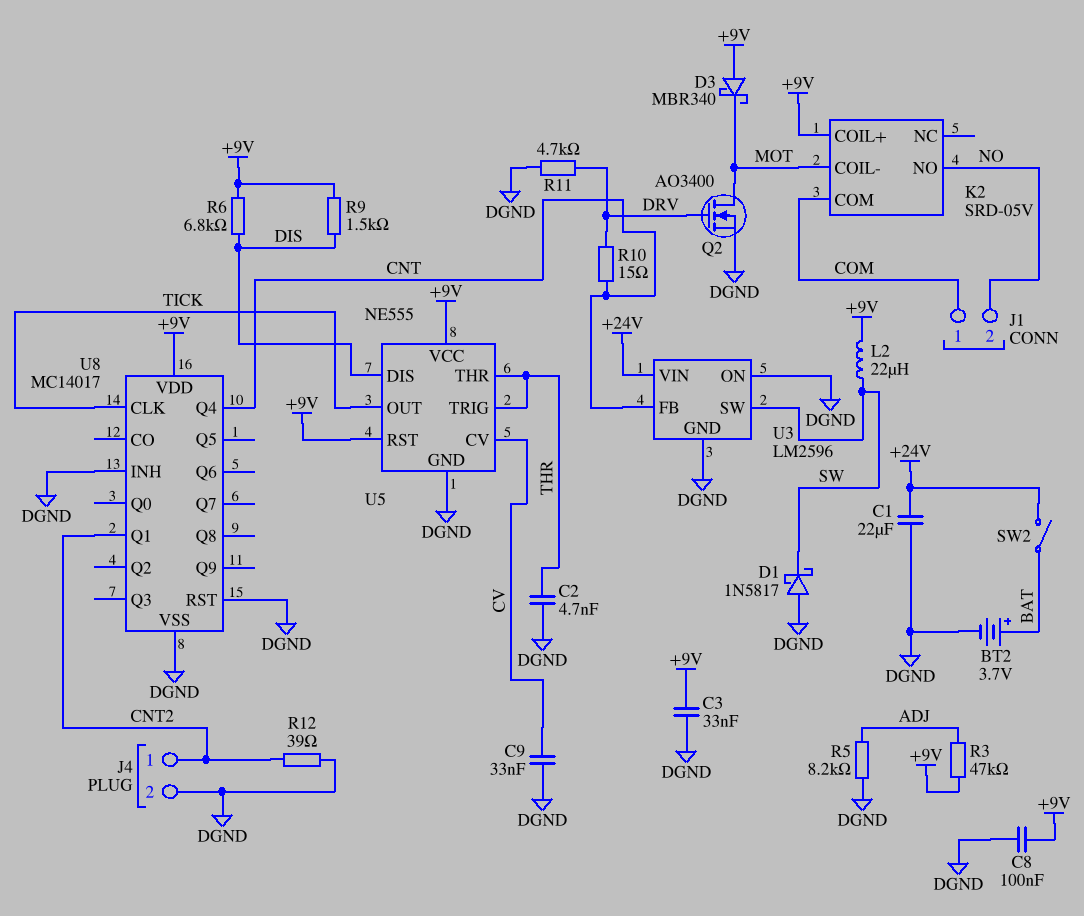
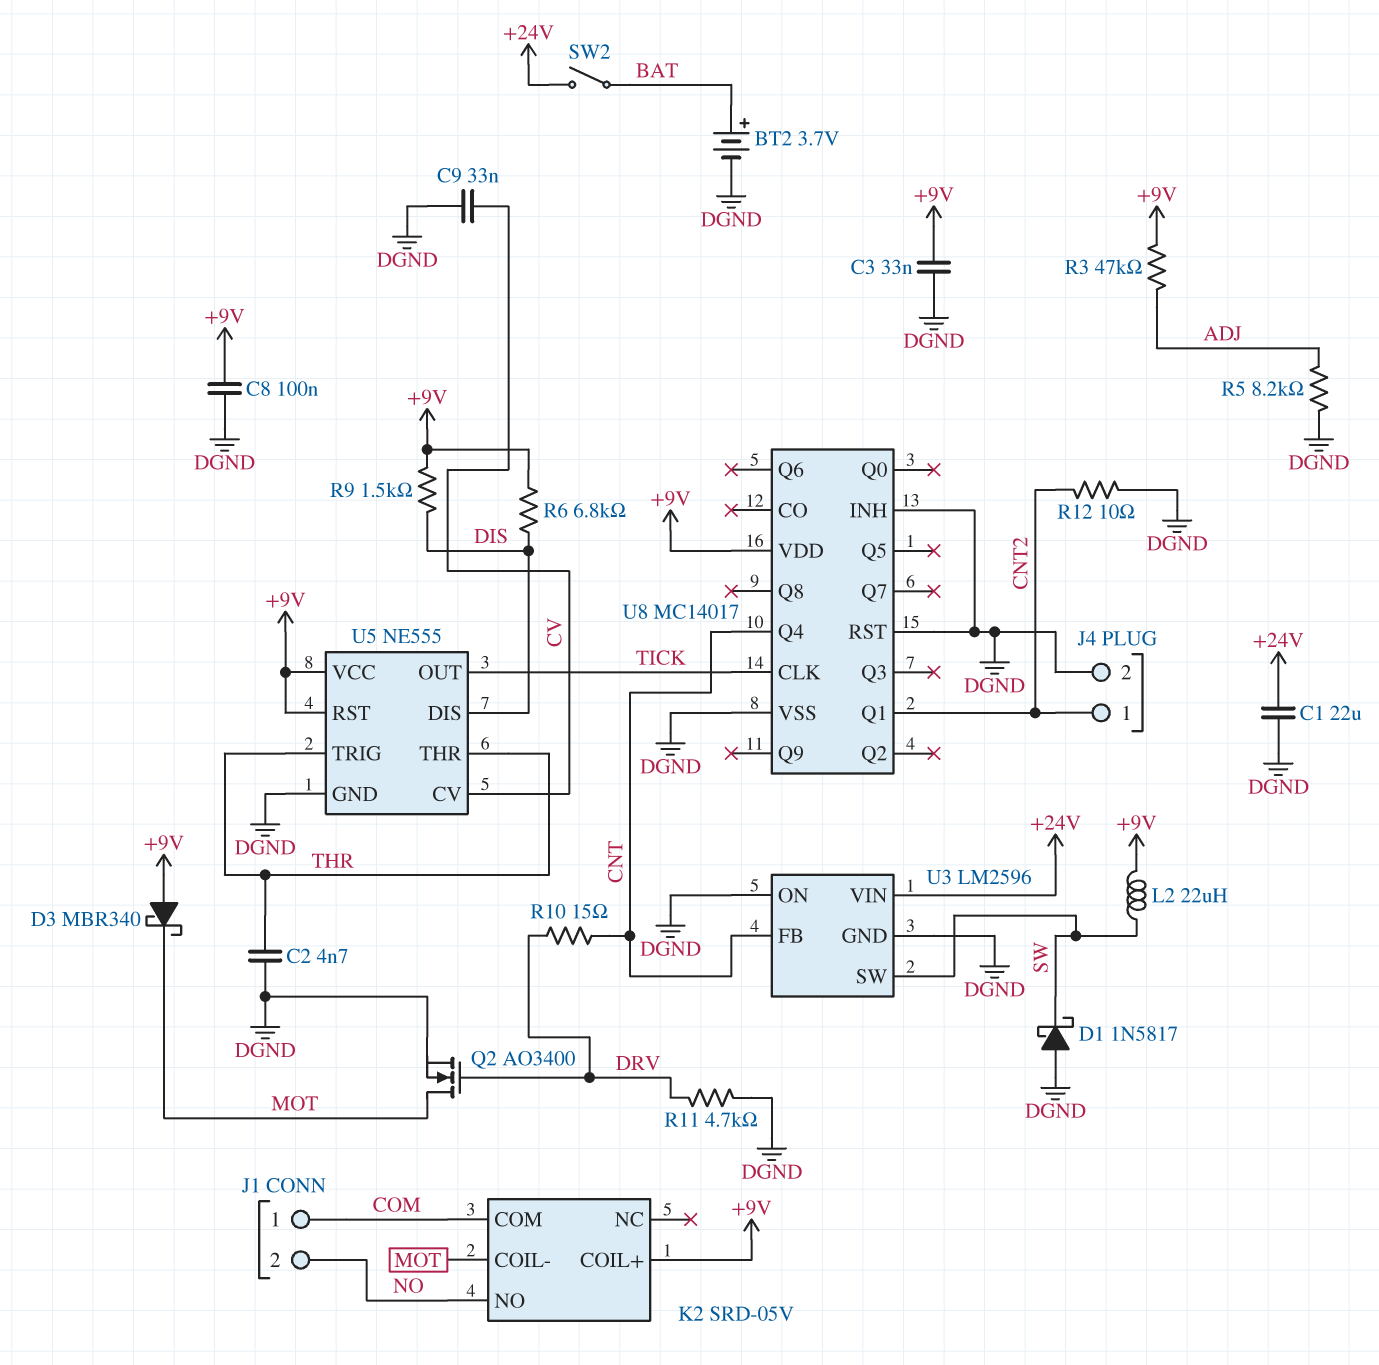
R12: 39 (CNT2, DGND) -> 10 (CNT2, DGND)

